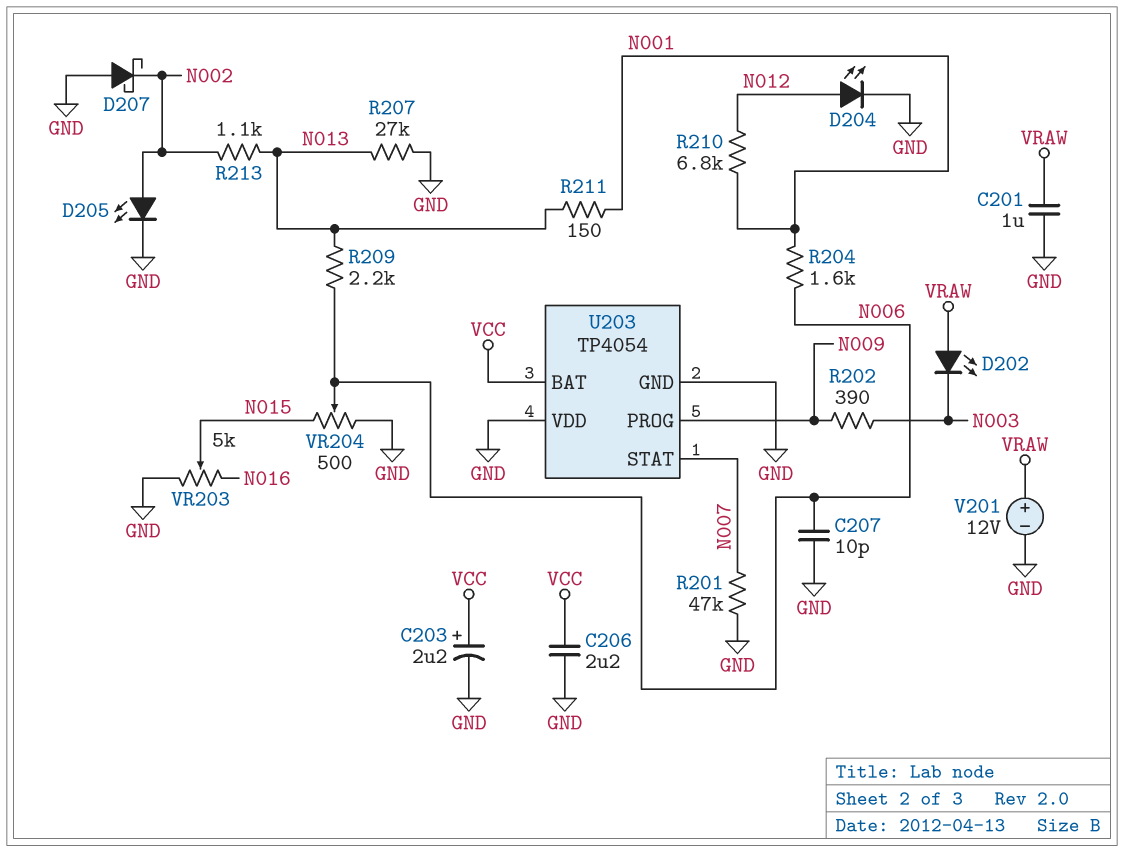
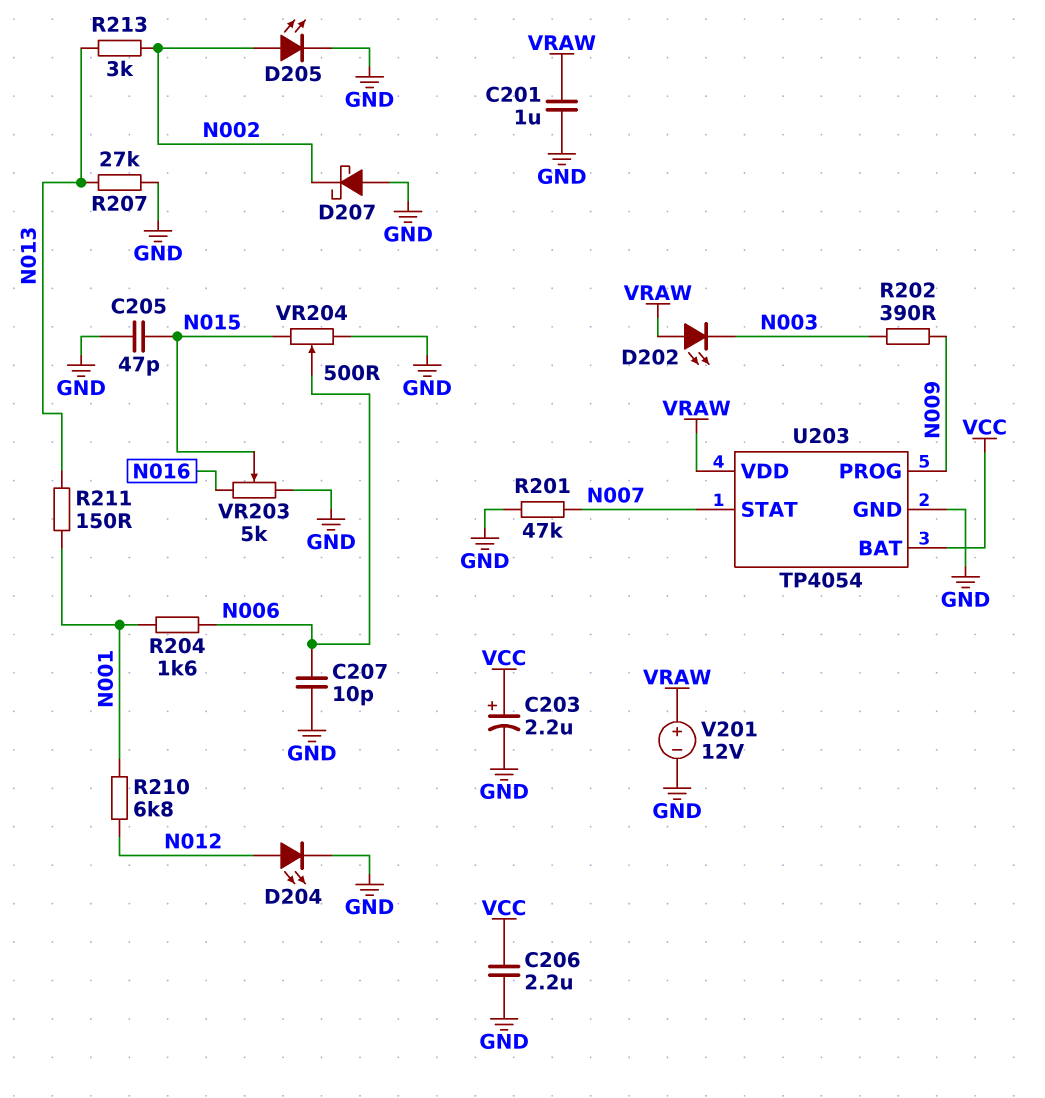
C205: none -> 47pF (GND, N015)
R209: 2.2k (N006, N013) -> none
R213: 1.1k (N002, N013) -> 3k (N002, N013)
U203 pin VDD: GND -> VRAW

